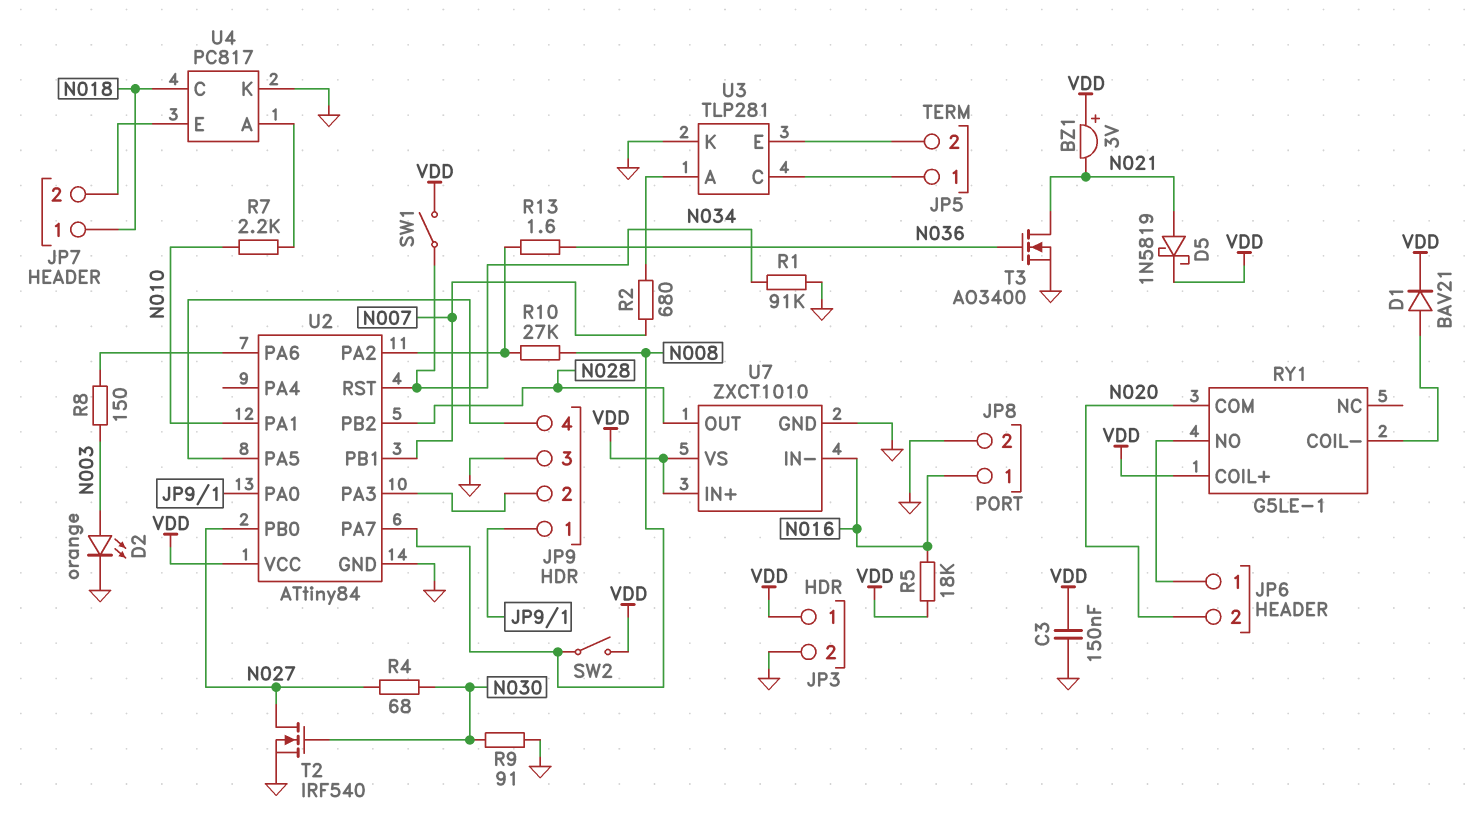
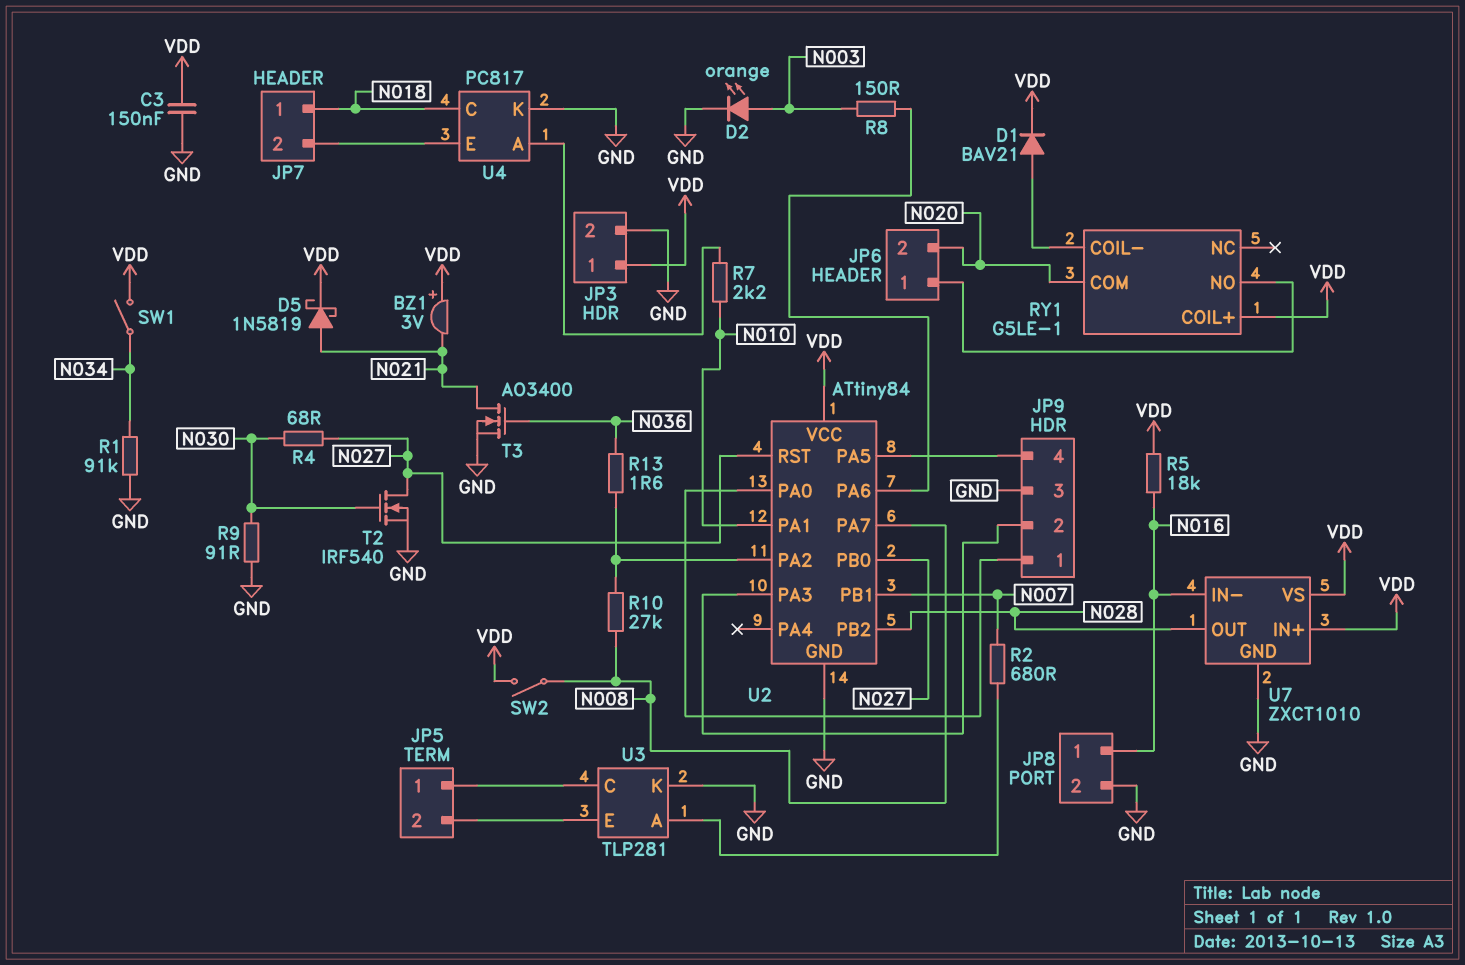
U2 pin RST: N034 -> N027

